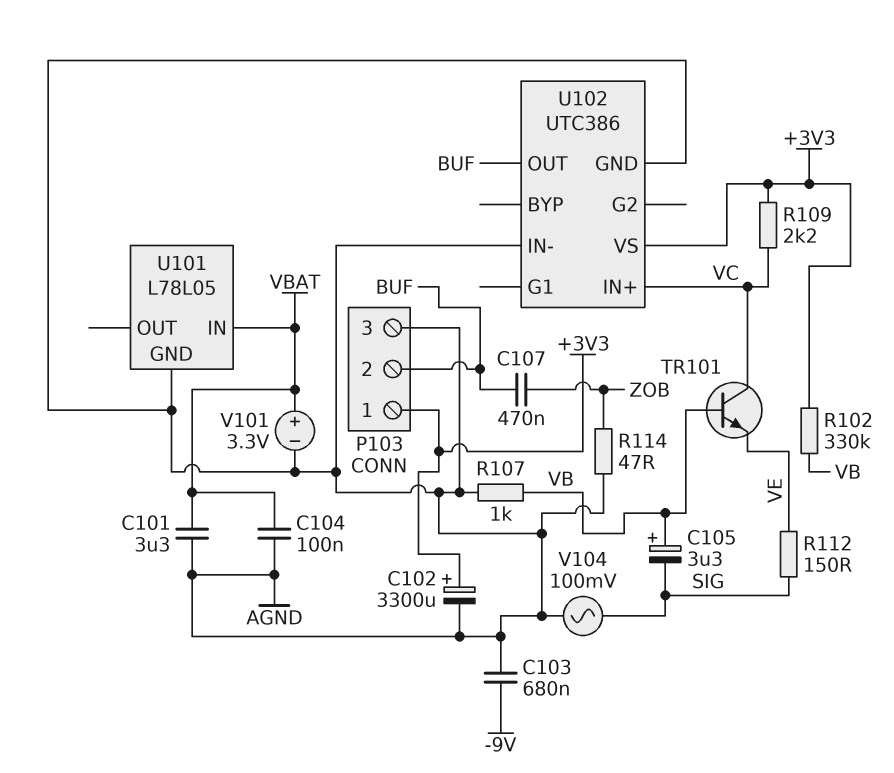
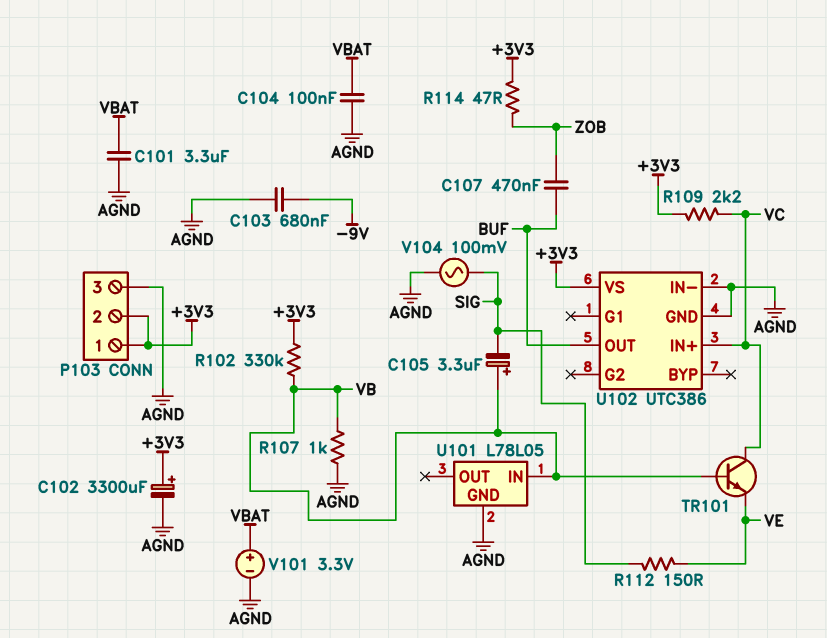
P103 pin 2: BUF -> +3V3
R114: 47 (AGND, ZOB) -> 47 (+3V3, ZOB)
U101 pin IN: VBAT -> VB

